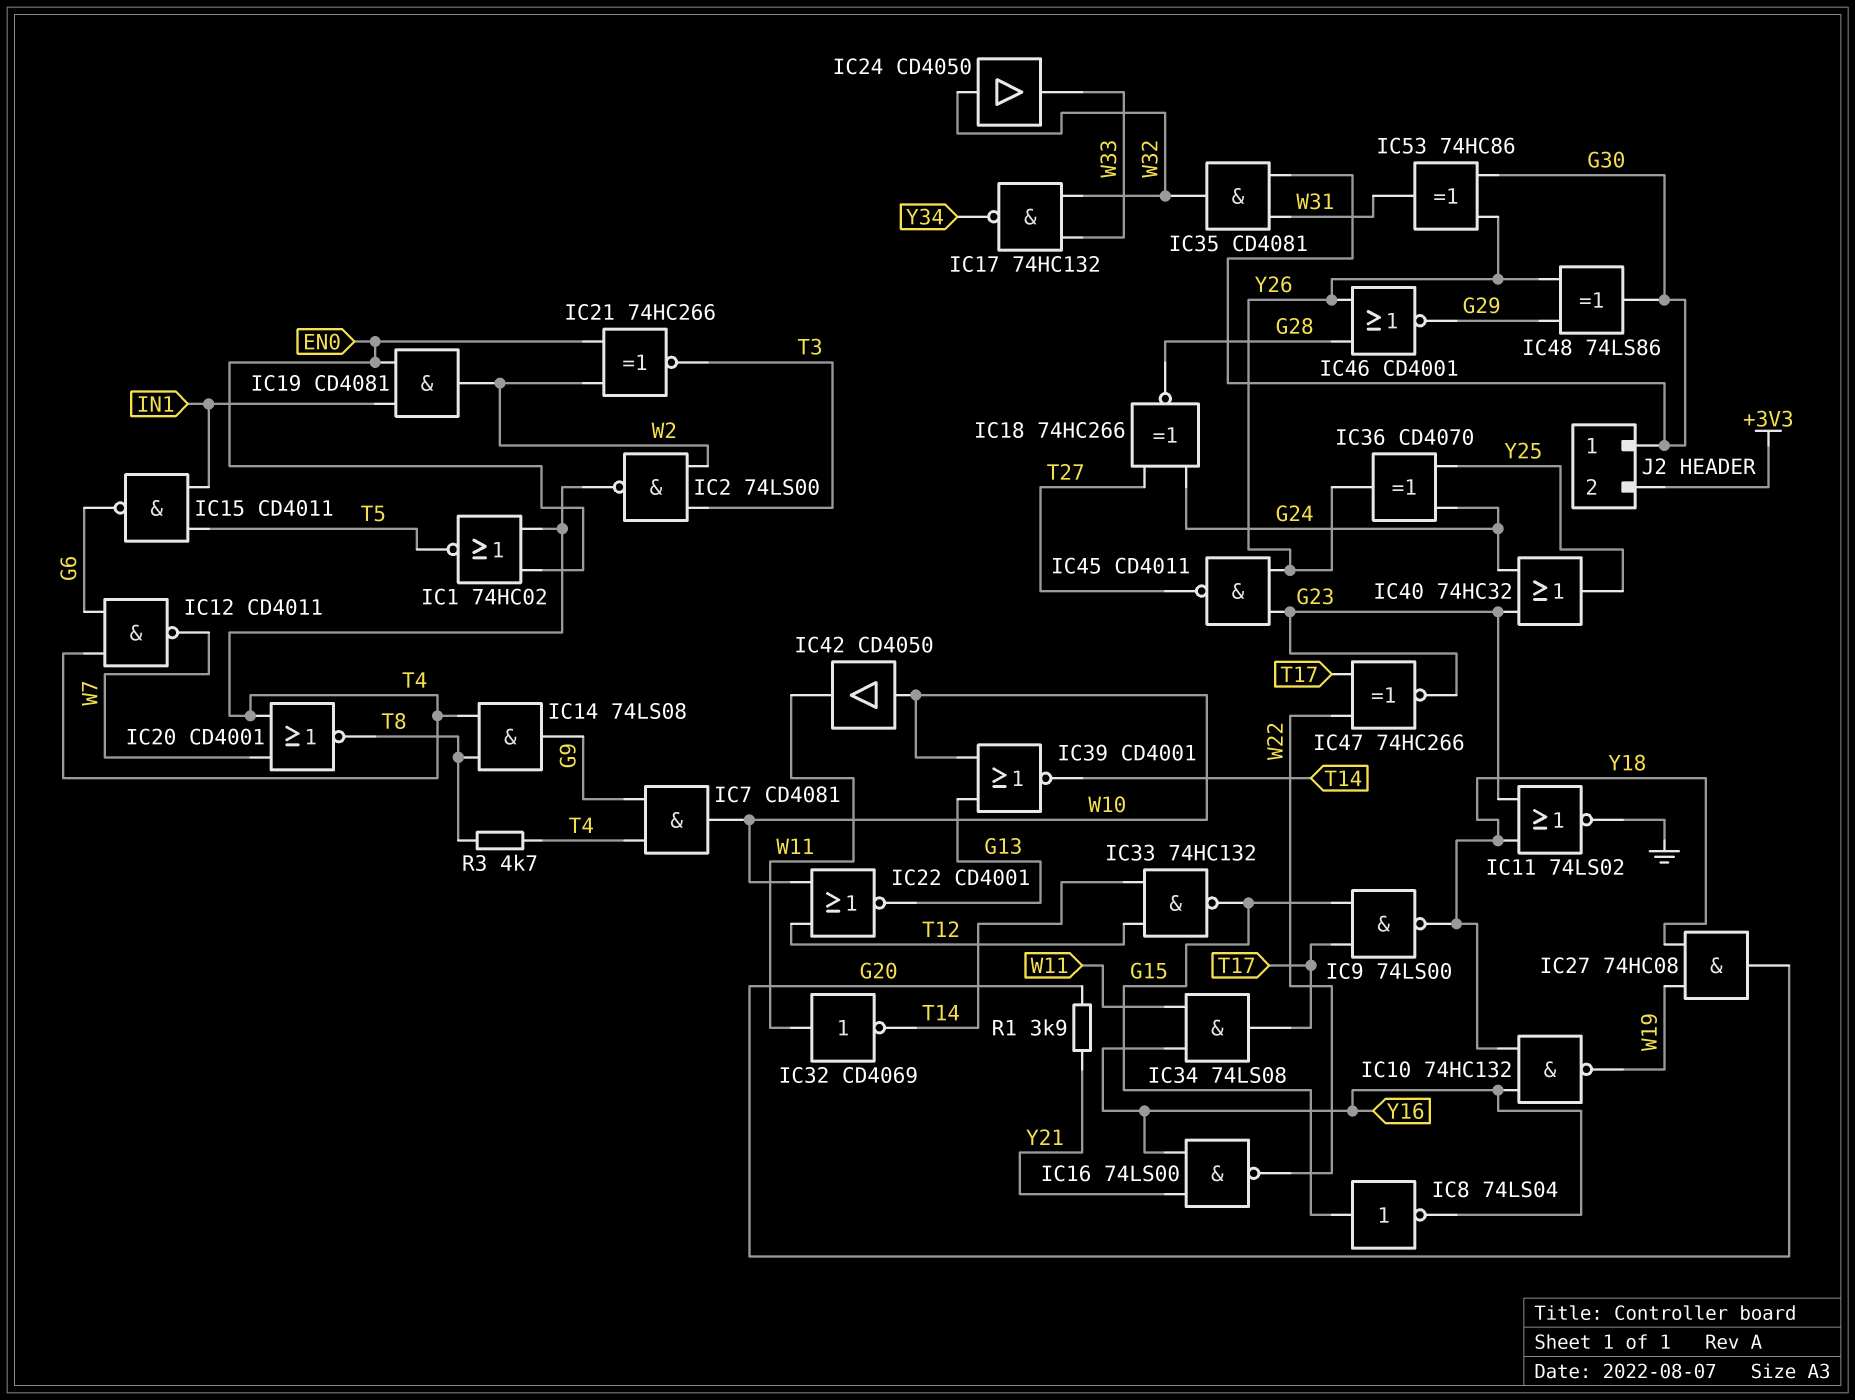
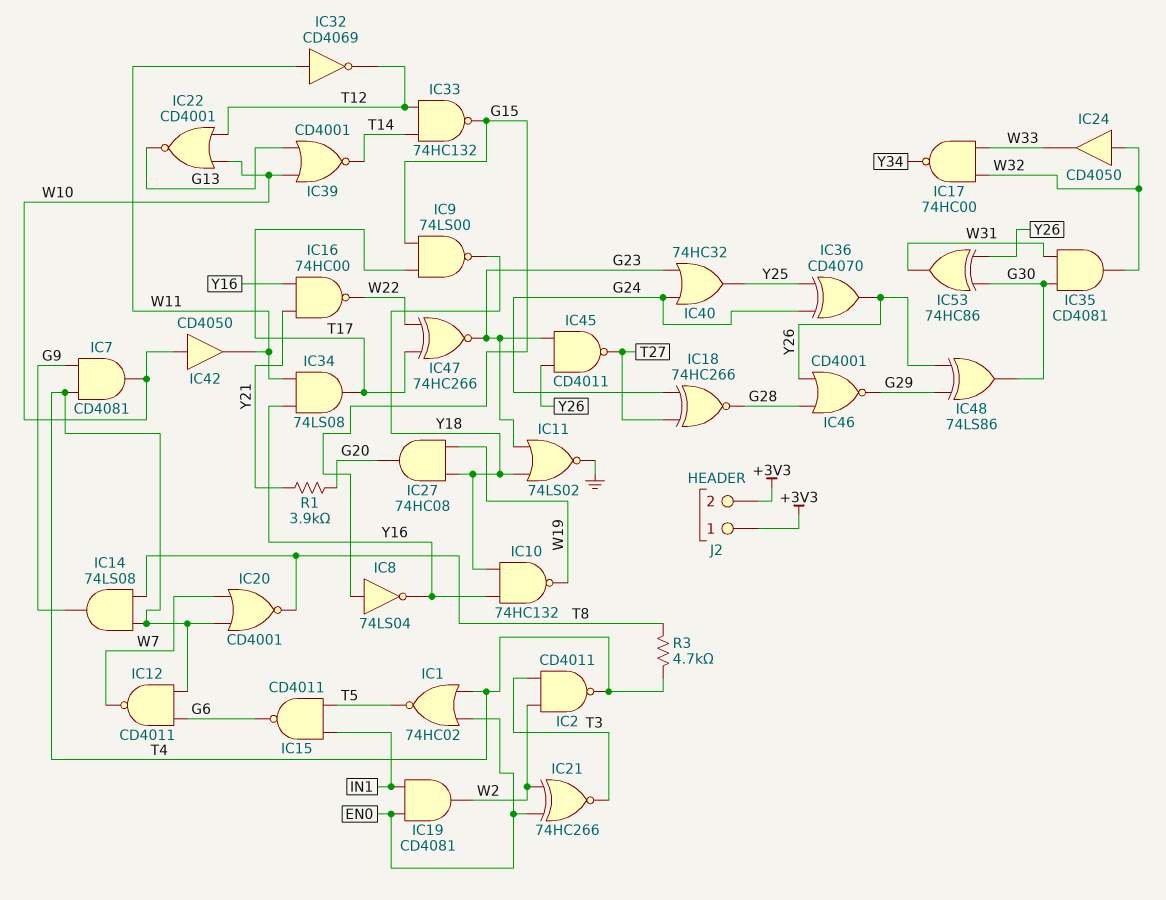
IC2: NAND 74LS00 (in T3, in W2, out T4) -> NAND CD4011 (in T3, in W2, out T4)
IC16: NAND 74LS00 (in Y16, in Y21, out W22) -> NAND 74HC00 (in Y16, in Y21, out W22)
IC17: NAND 74HC132 (in W32, in W33, out Y34) -> NAND 74HC00 (in W32, in W33, out Y34)
IC32: NOT CD4069 (in W11, out T14) -> NOT CD4069 (in W11, out T12)
J2 pin 1: G30 -> +3V3

